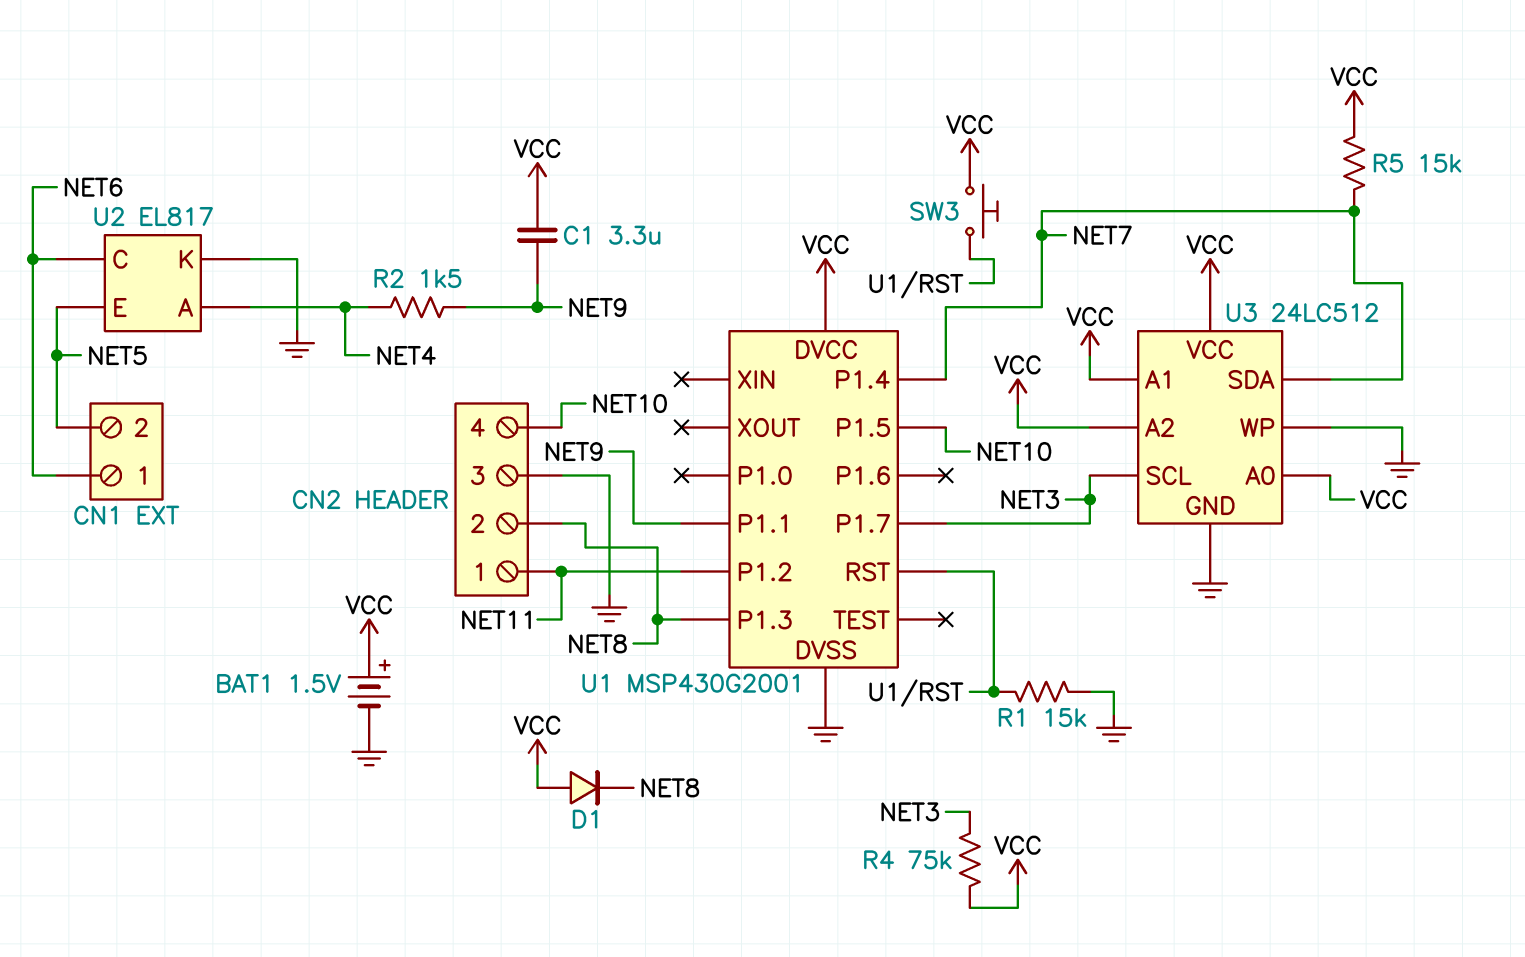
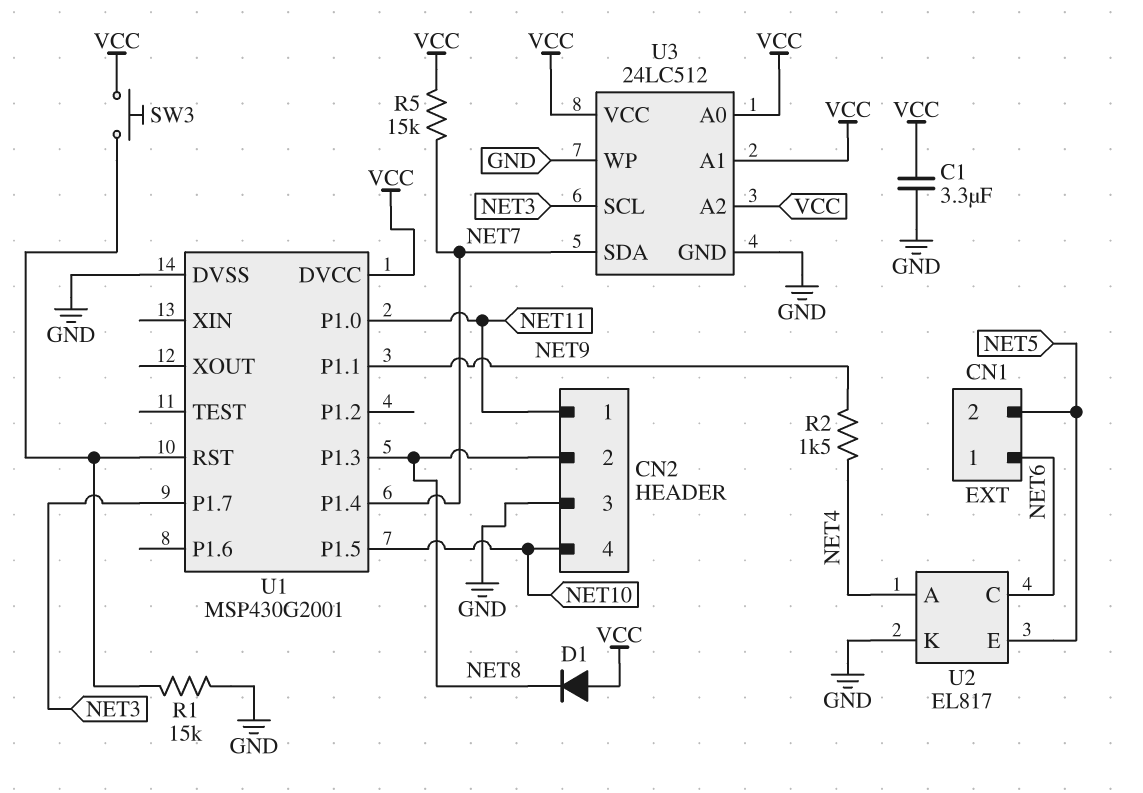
BAT1: 1.5V (plus VCC, minus GND) -> none
C1: 3.3uF (NET9, VCC) -> 3.3uF (GND, VCC)
R4: 75k (NET3, VCC) -> none
U1 pin P1.0: none -> NET11
U1 pin P1.2: NET11 -> none

